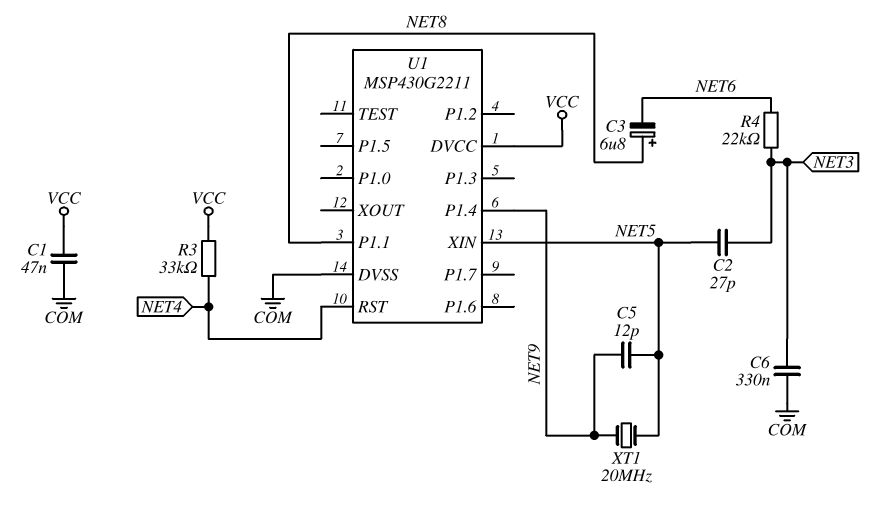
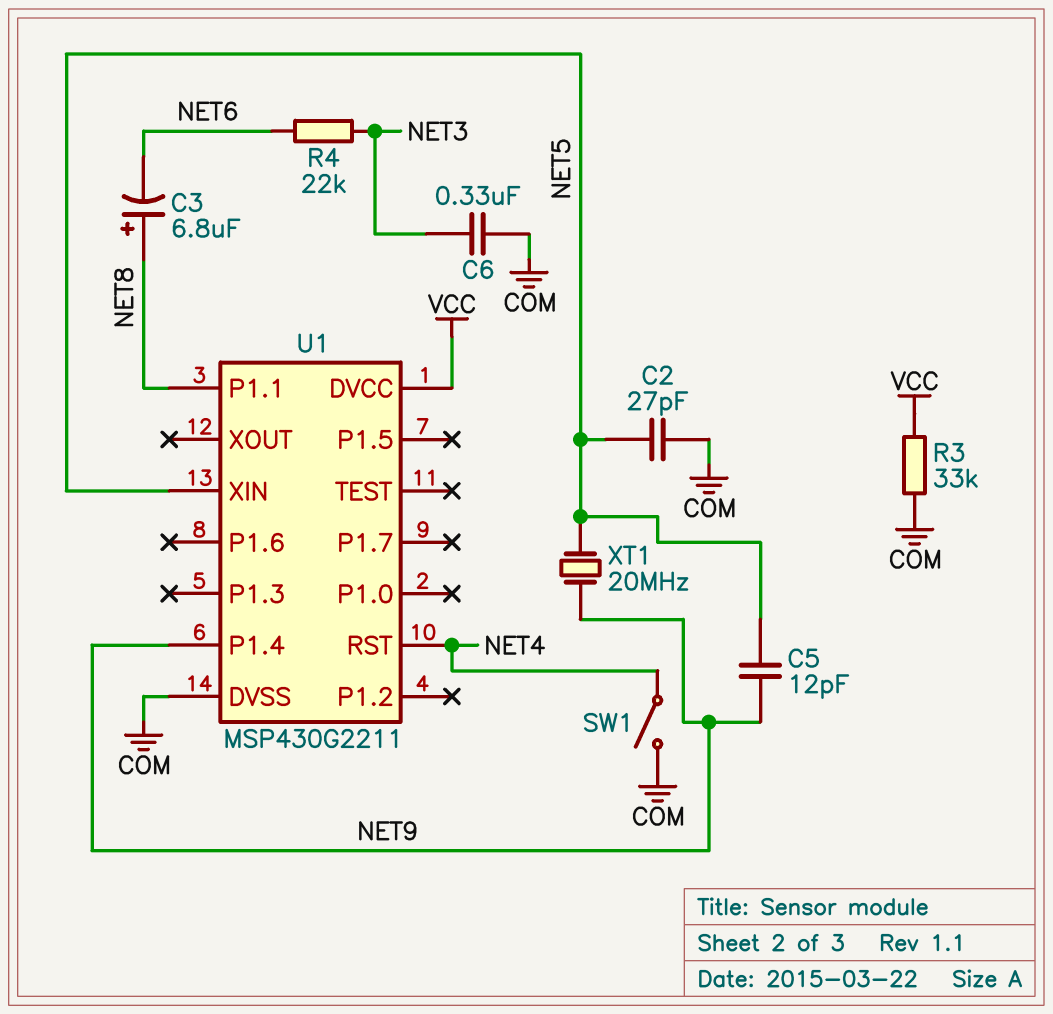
C1: 47nF (COM, VCC) -> none
C2: 27pF (NET3, NET5) -> 27pF (COM, NET5)
R3: 33k (NET4, VCC) -> 33k (COM, VCC)
SW1: none -> switch (COM, NET4)

